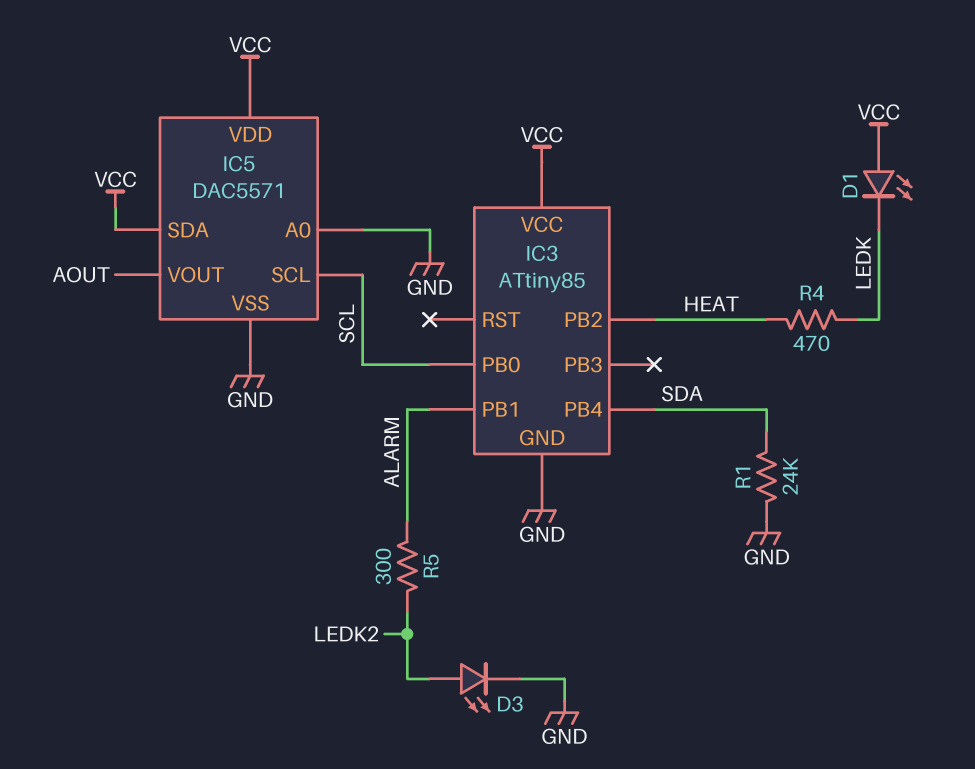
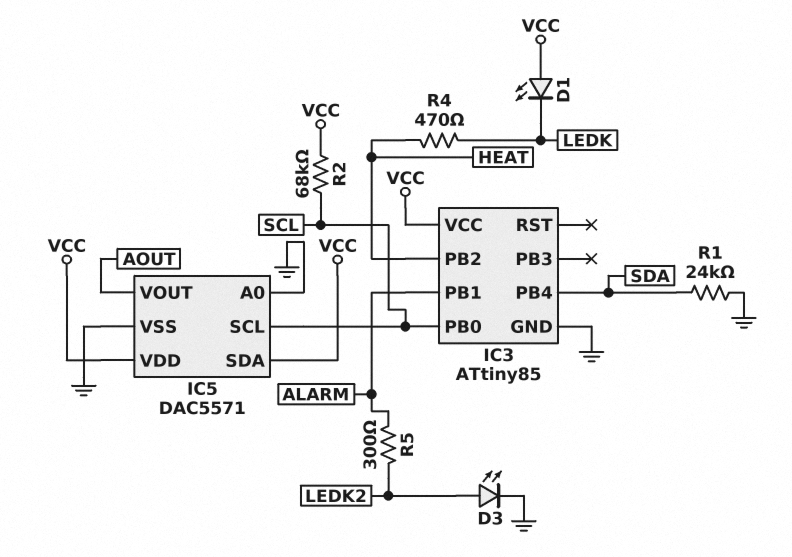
R2: none -> 68k (SCL, VCC)

